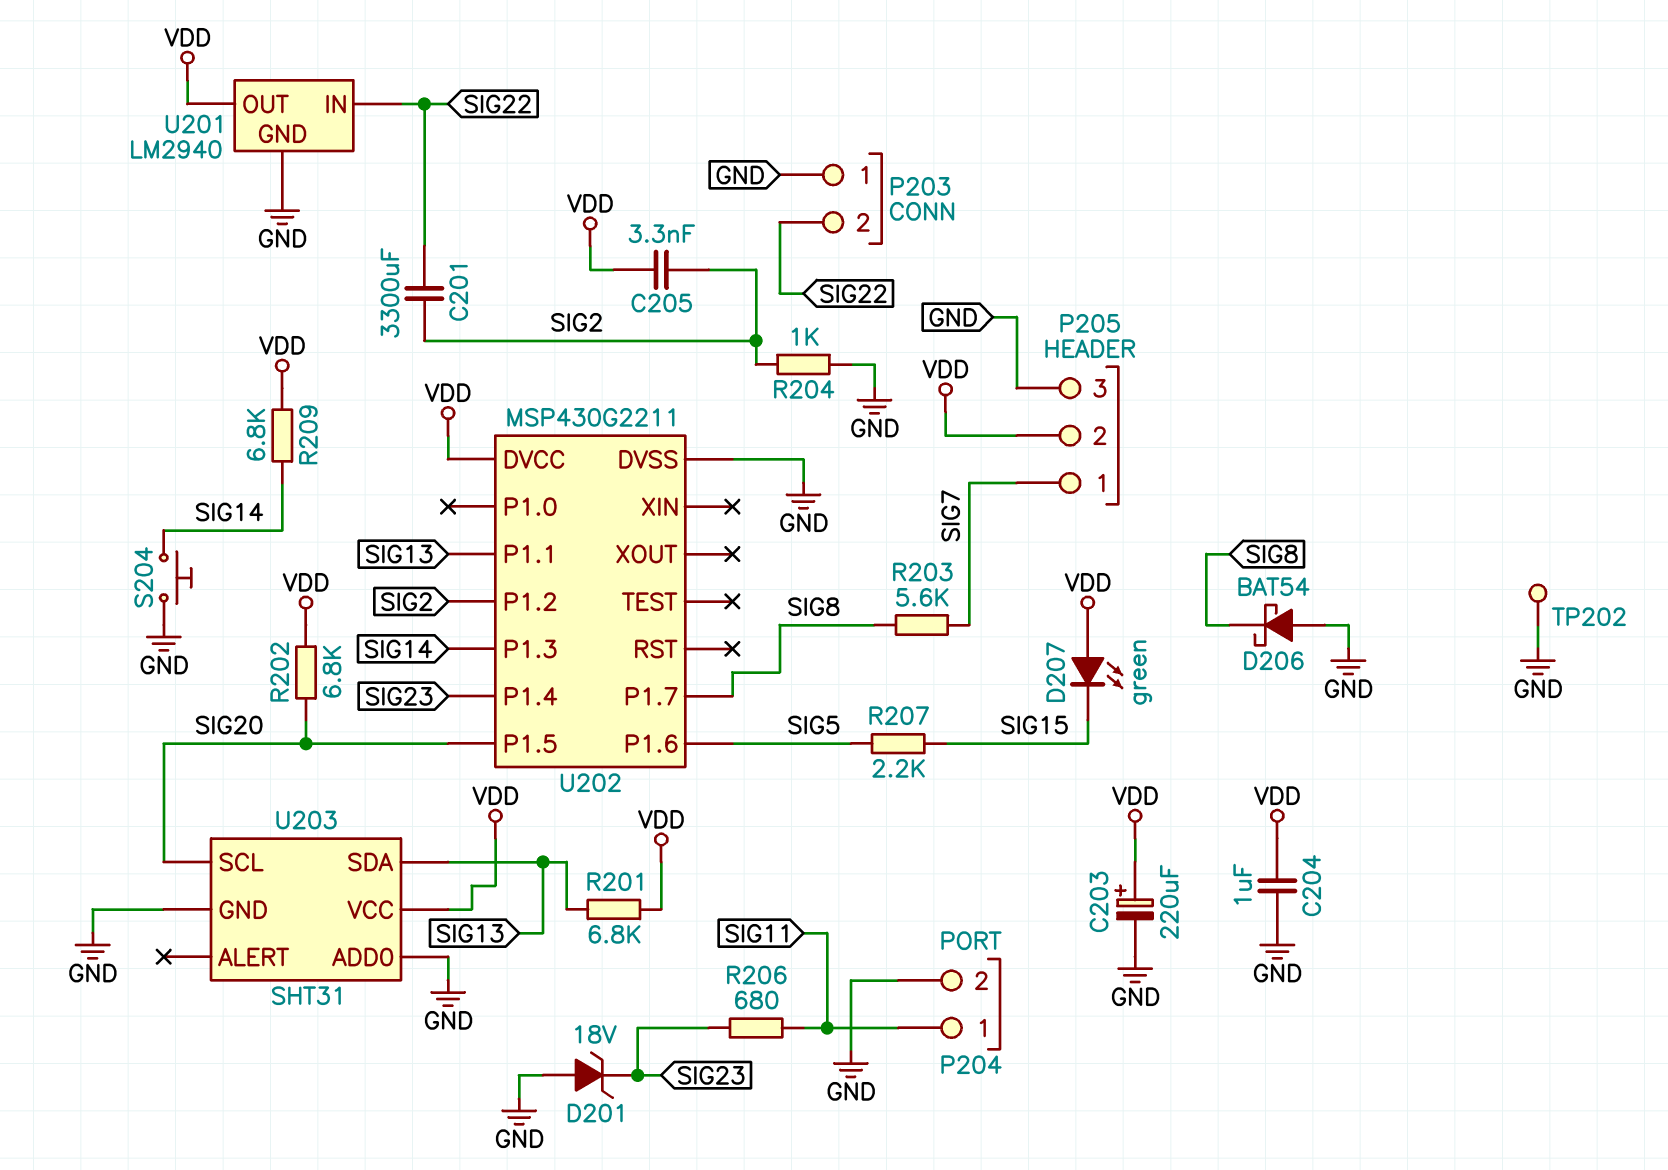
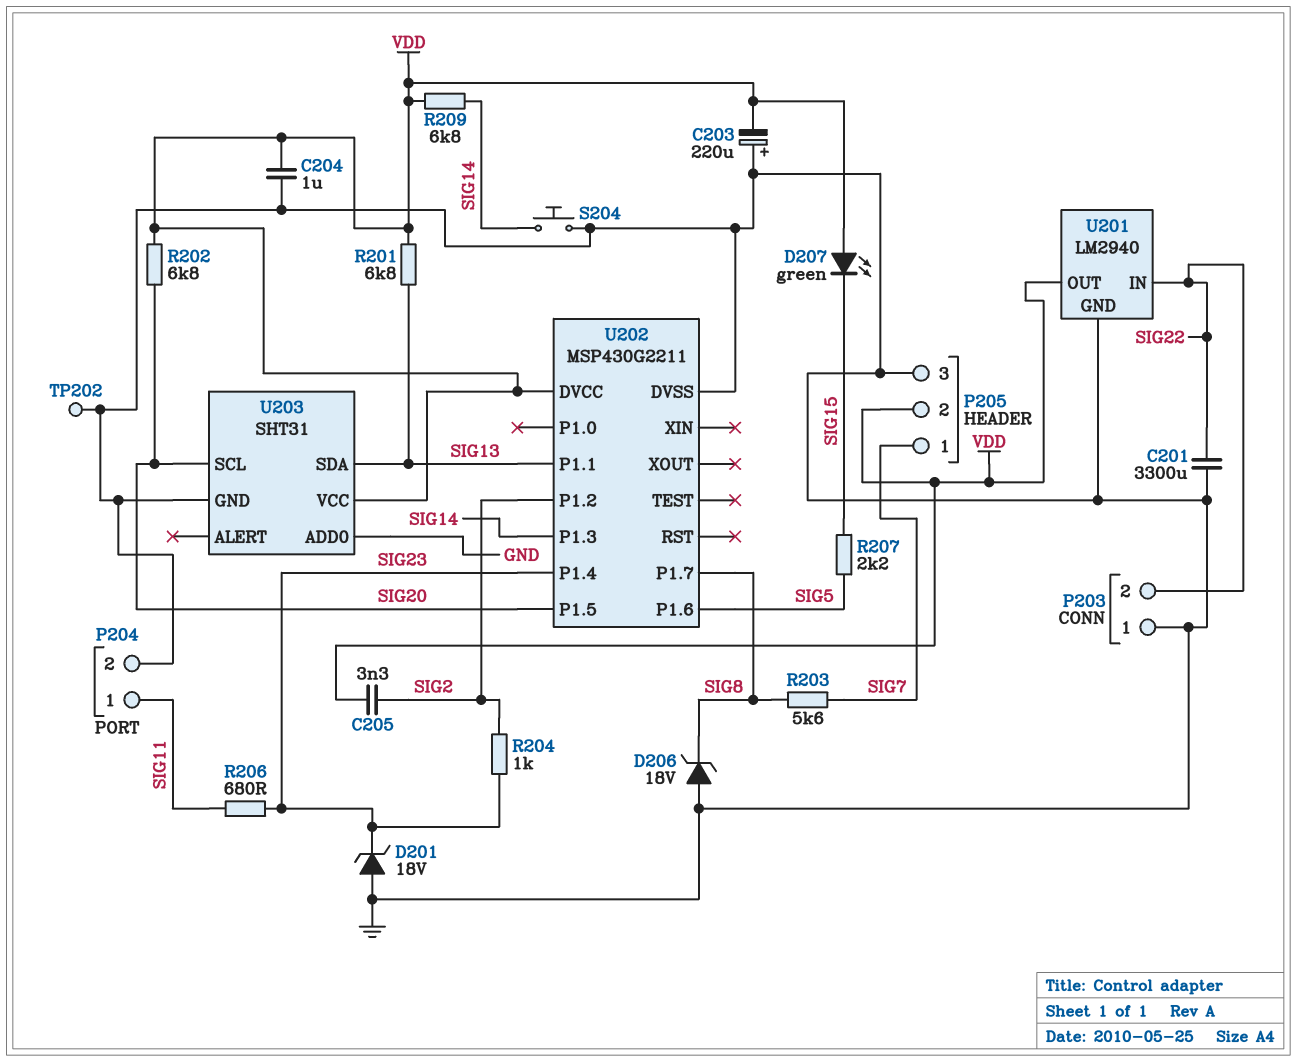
C201: 3300uF (SIG2, SIG22) -> 3300uF (GND, SIG22)
C203: 220uF (plus VDD, minus GND) -> 220uF (plus GND, minus VDD)
D206: schottky BAT54 (A GND, K SIG8) -> zener 18V (A GND, K SIG8)
R204: 1k (GND, SIG2) -> 1k (SIG2, SIG23)

